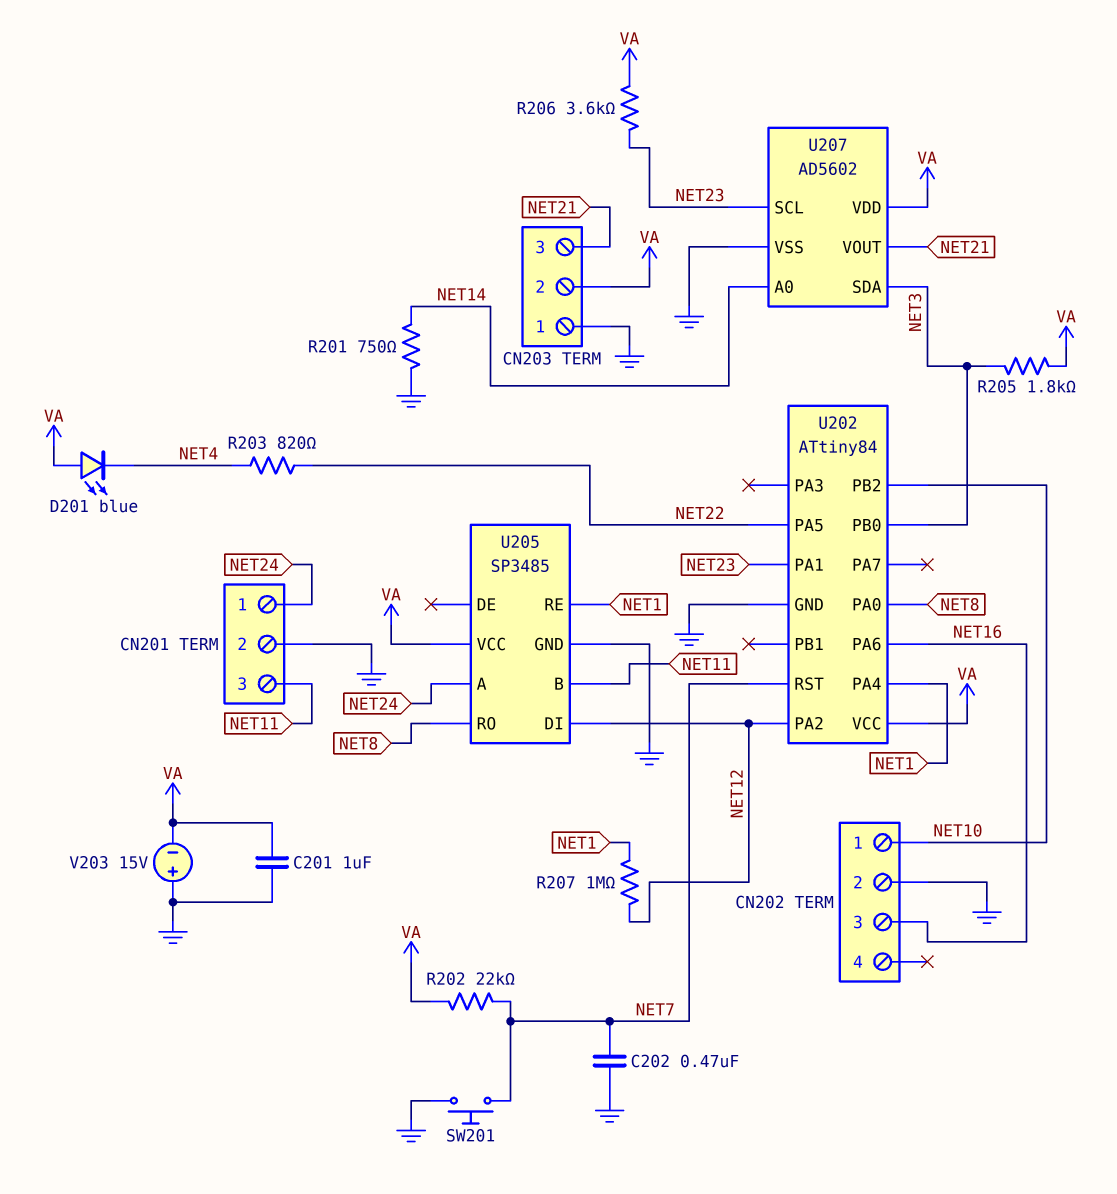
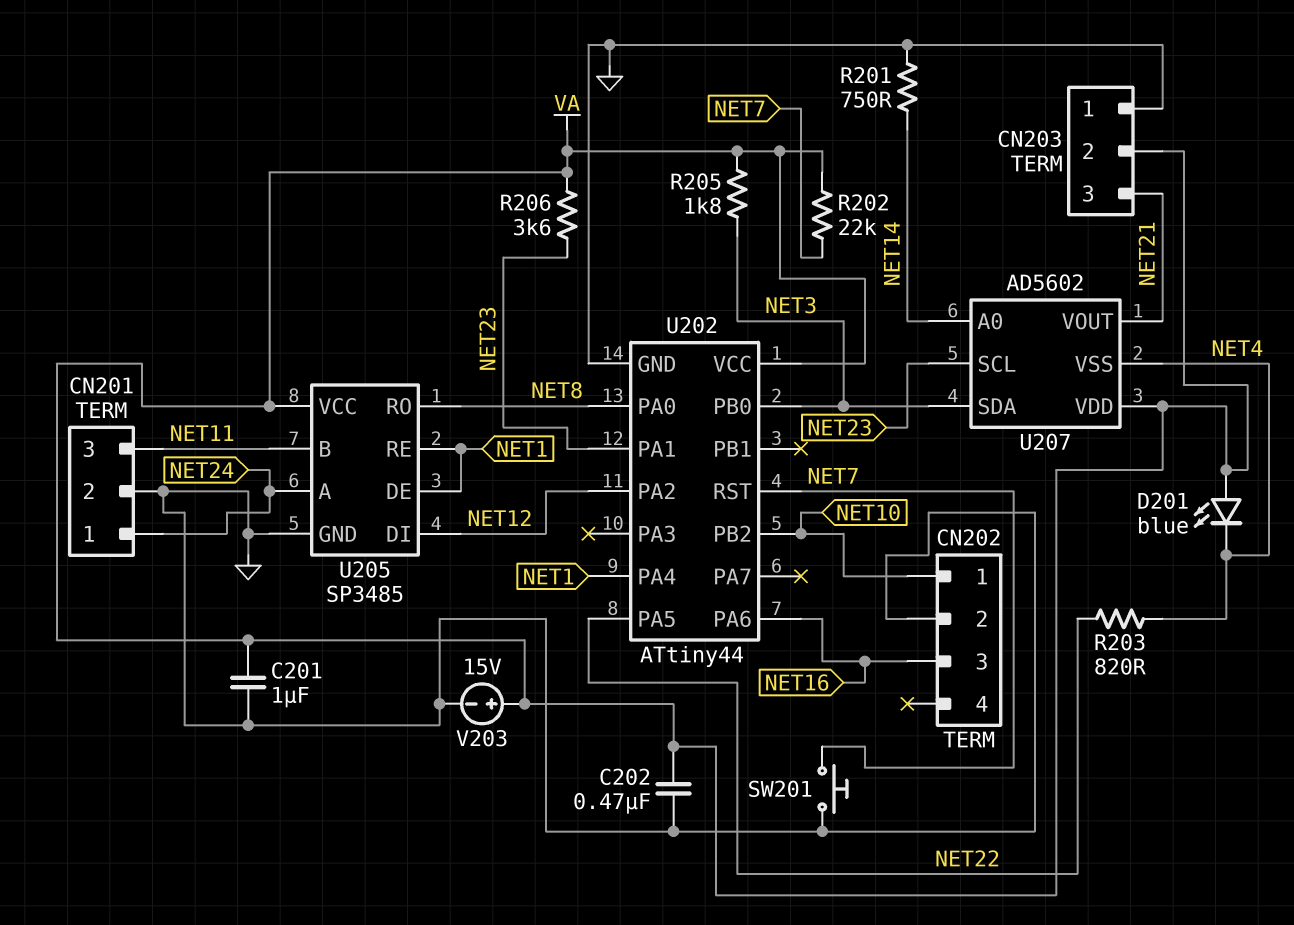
C202: 470nF (GND, NET7) -> 470nF (GND, VA)
R207: 1M (NET1, NET12) -> none
U202: ATtiny84 -> ATtiny44
U205 pin DE: none -> NET1
U207 pin VSS: GND -> NET4
V203: 15V (plus GND, minus VA) -> 15V (plus VA, minus GND)

